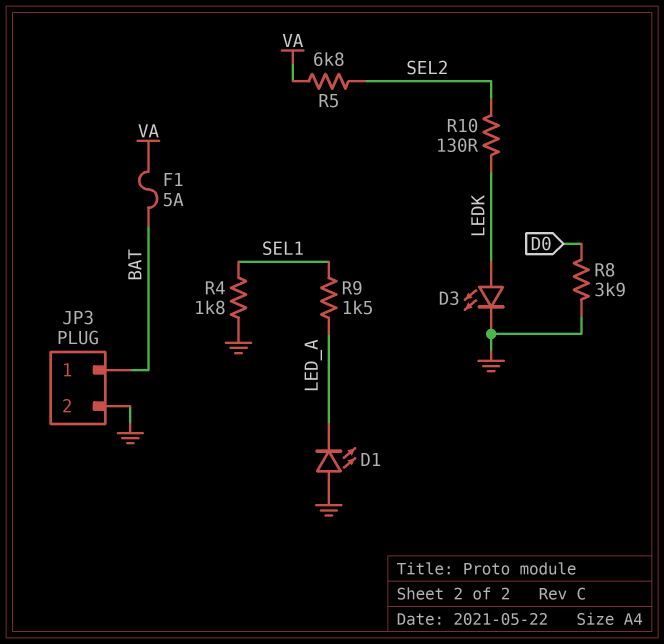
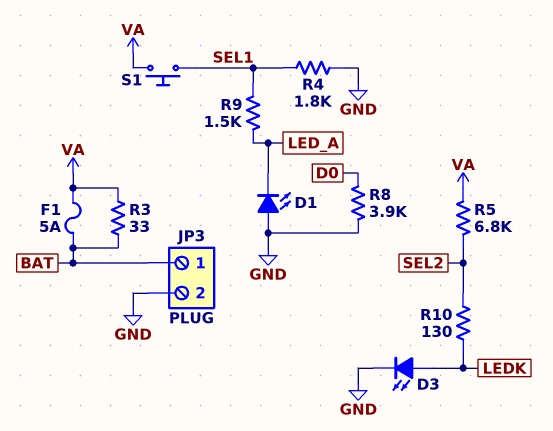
R3: none -> 33 (BAT, VA)
S1: none -> button (SEL1, VA)

